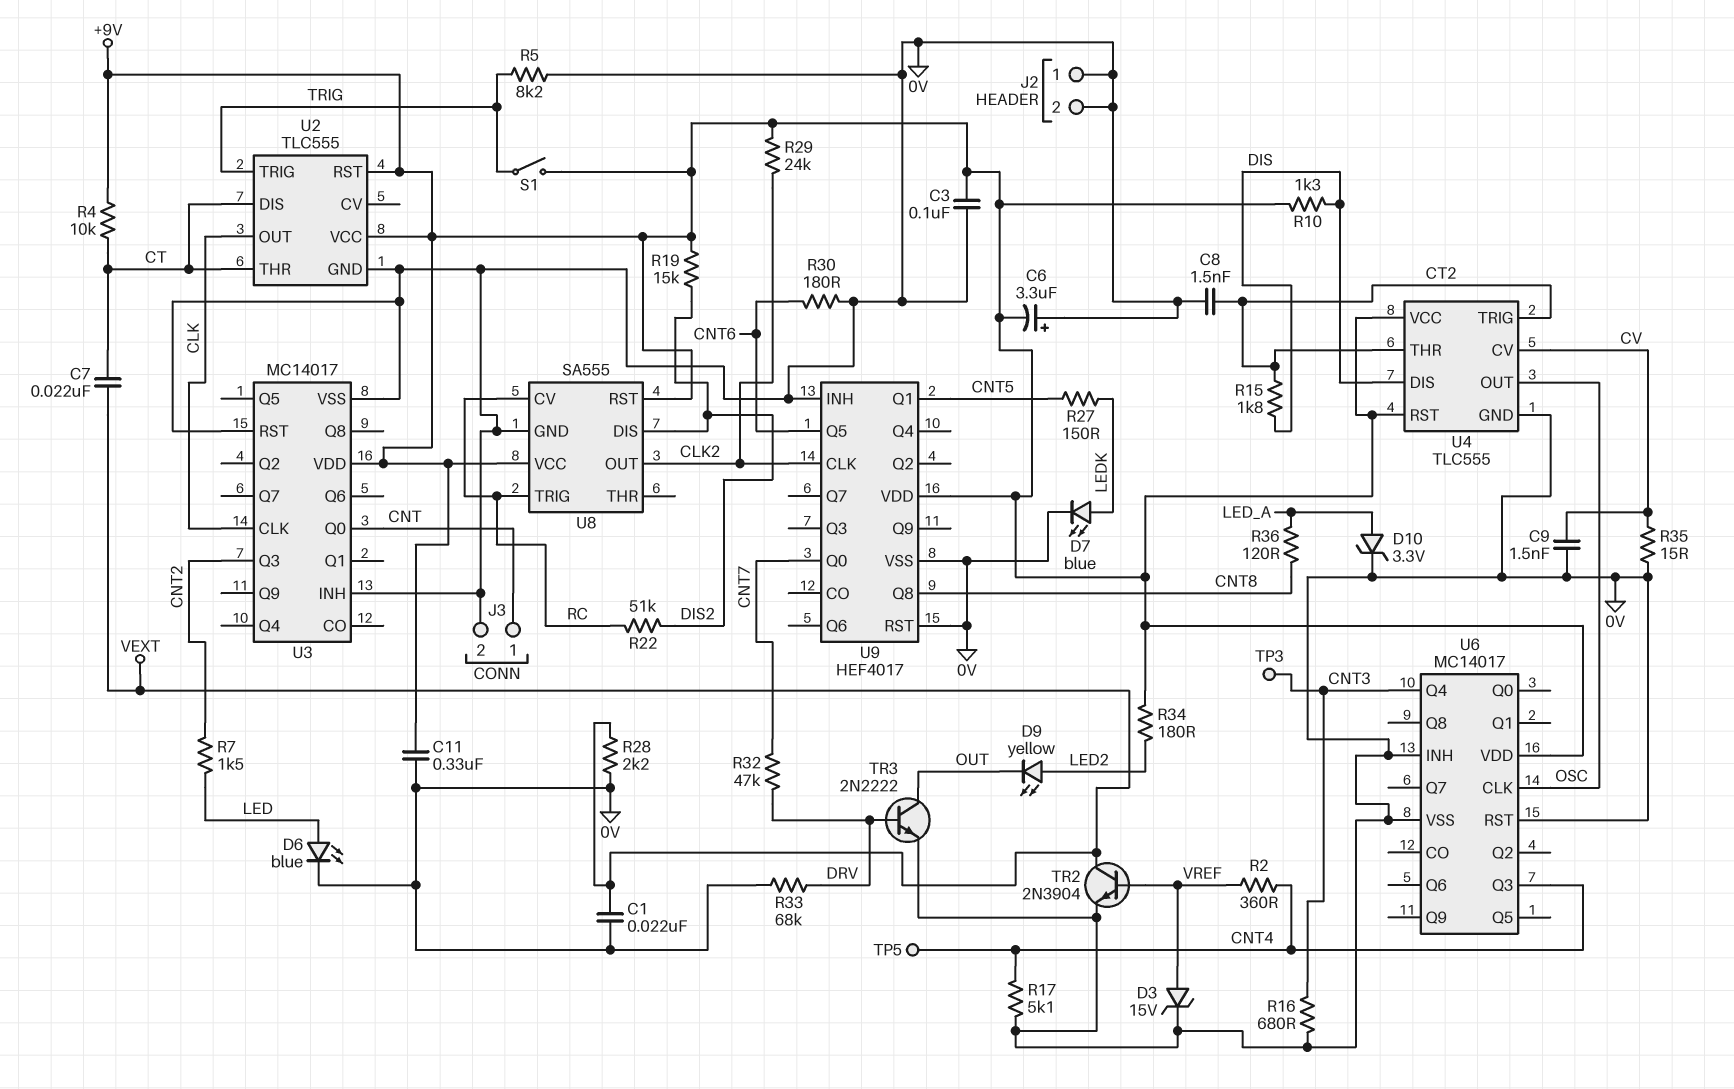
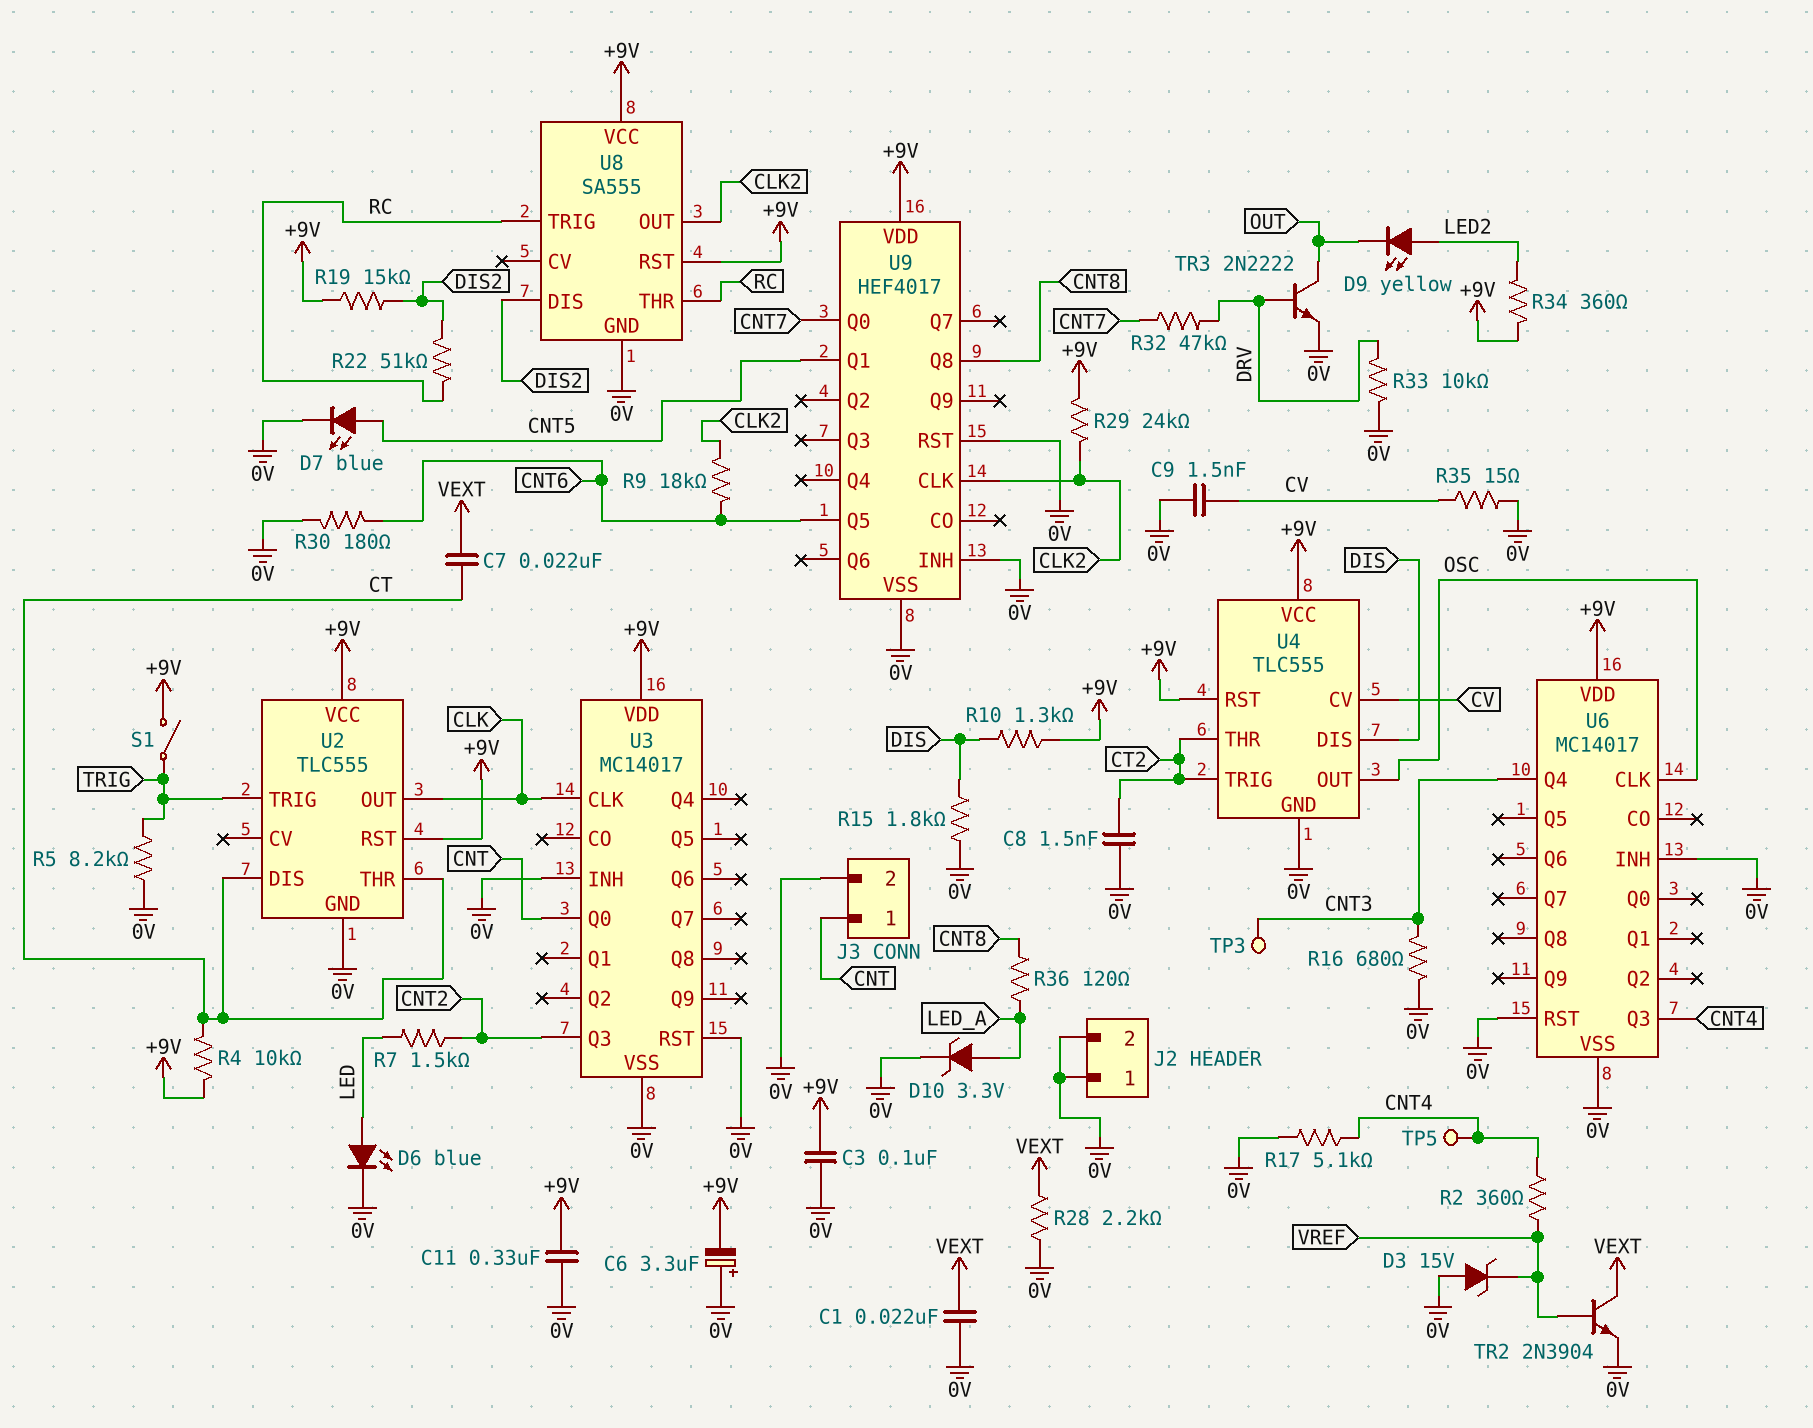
D3: zener 15V (A VREF, K 0V) -> zener 15V (A 0V, K VREF)
D7: LED blue (A LEDK, K 0V) -> LED blue (A CNT5, K 0V)
R9: none -> 18k (CLK2, CNT6)
R15: 1.8k (CT2, DIS) -> 1.8k (0V, DIS)
R27: 150 (CNT5, LEDK) -> none
R33: 68k (0V, DRV) -> 10k (0V, DRV)
R34: 180 (+9V, LED2) -> 360 (+9V, LED2)
U8 pin CV: RC -> none
U8 pin THR: none -> RC

